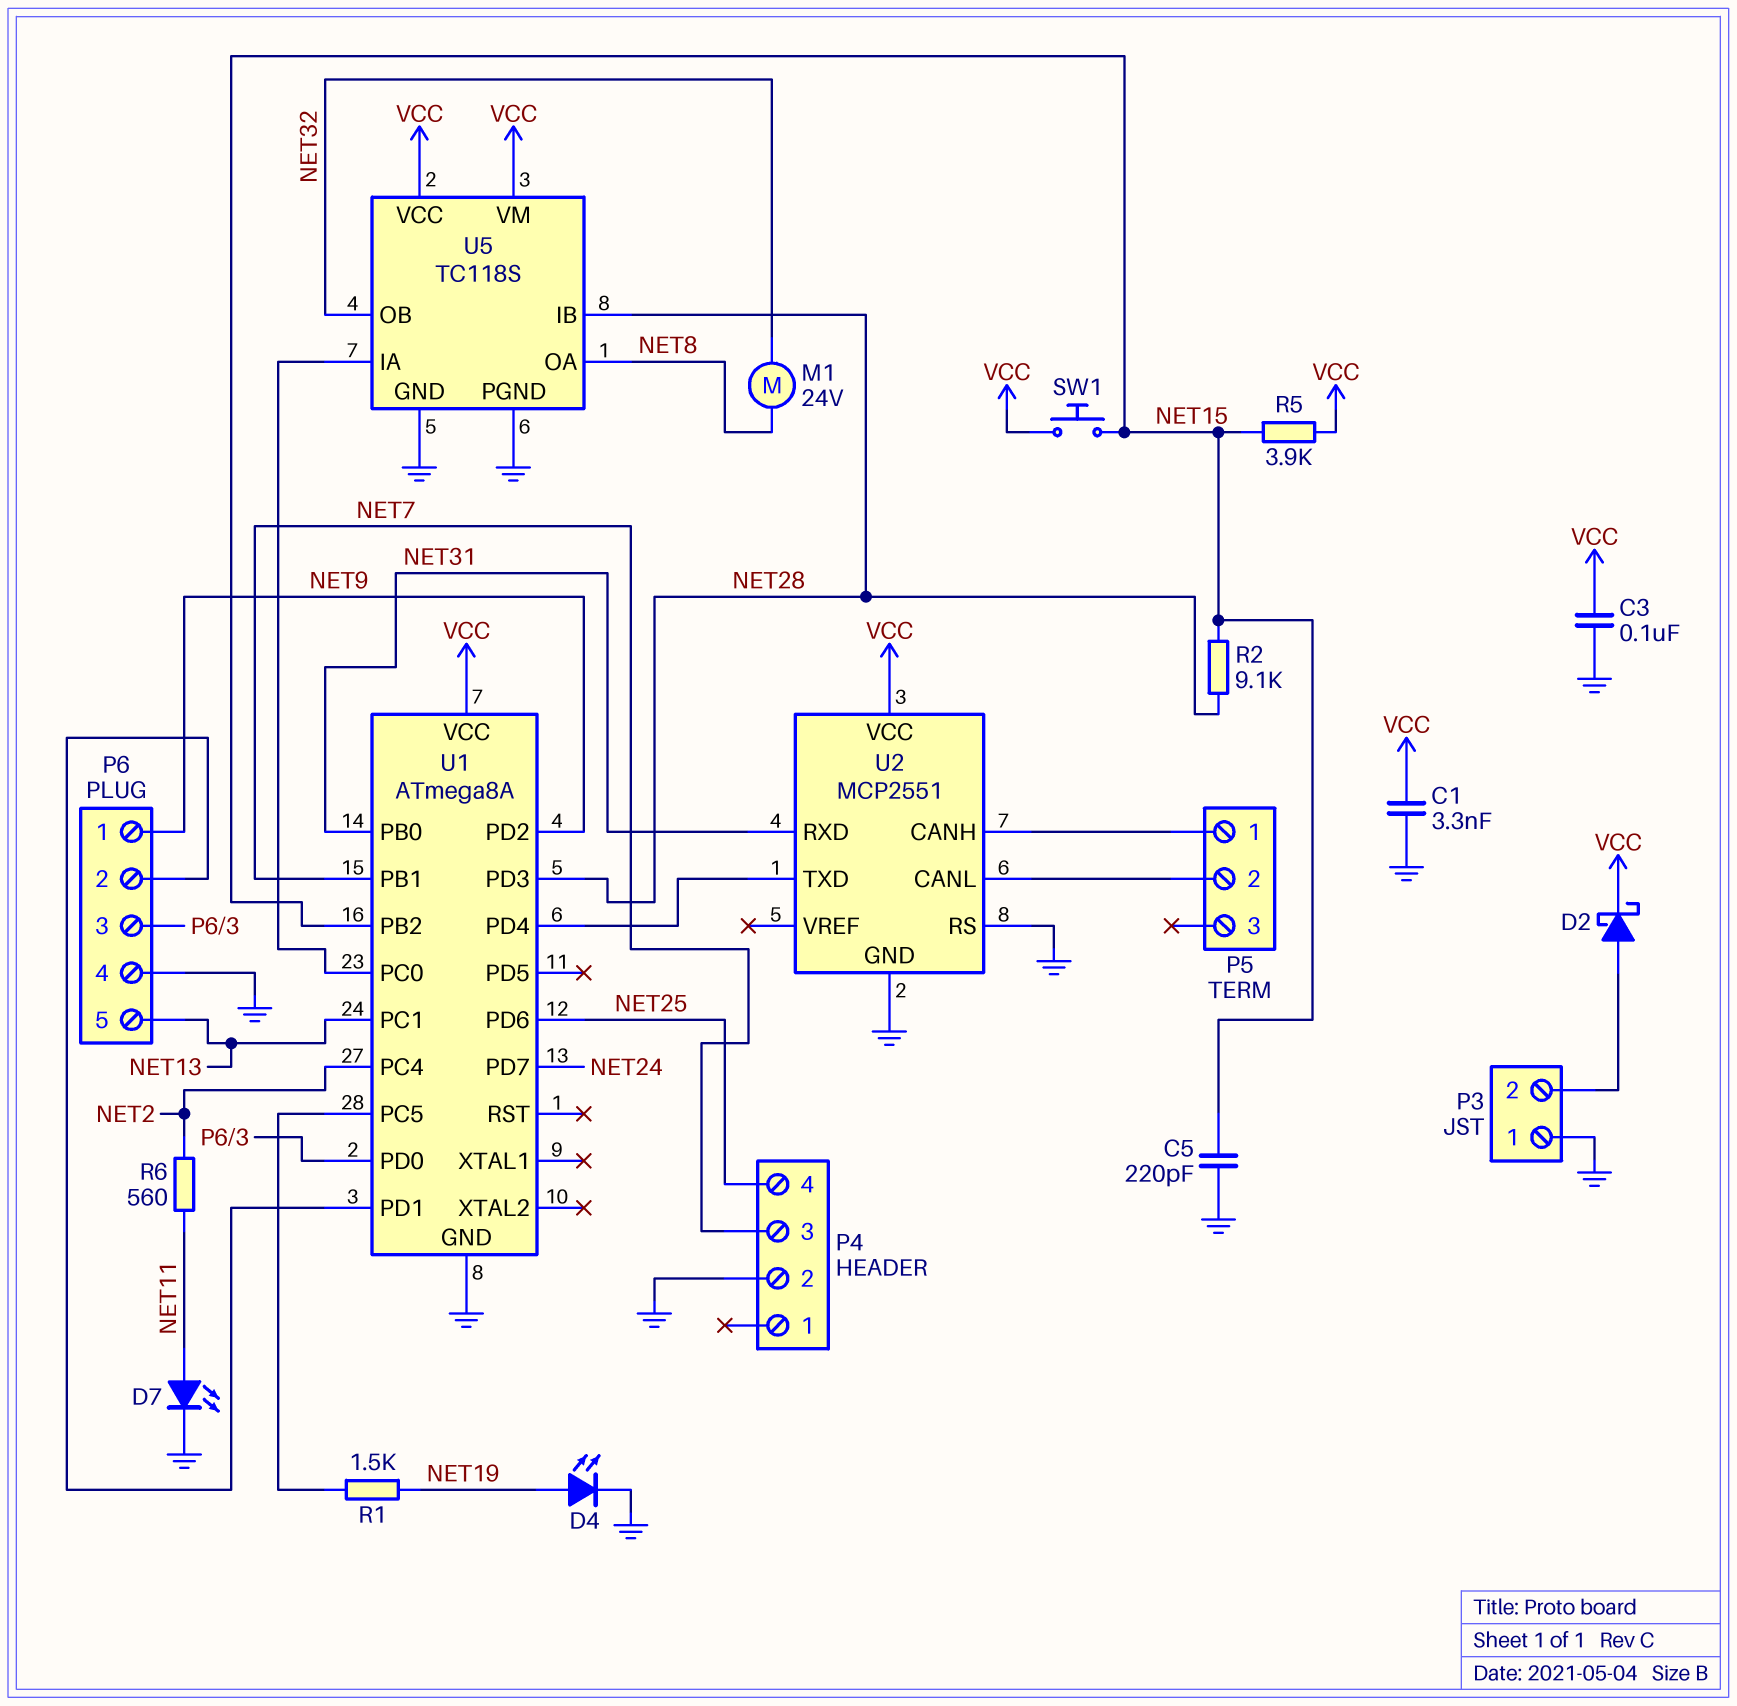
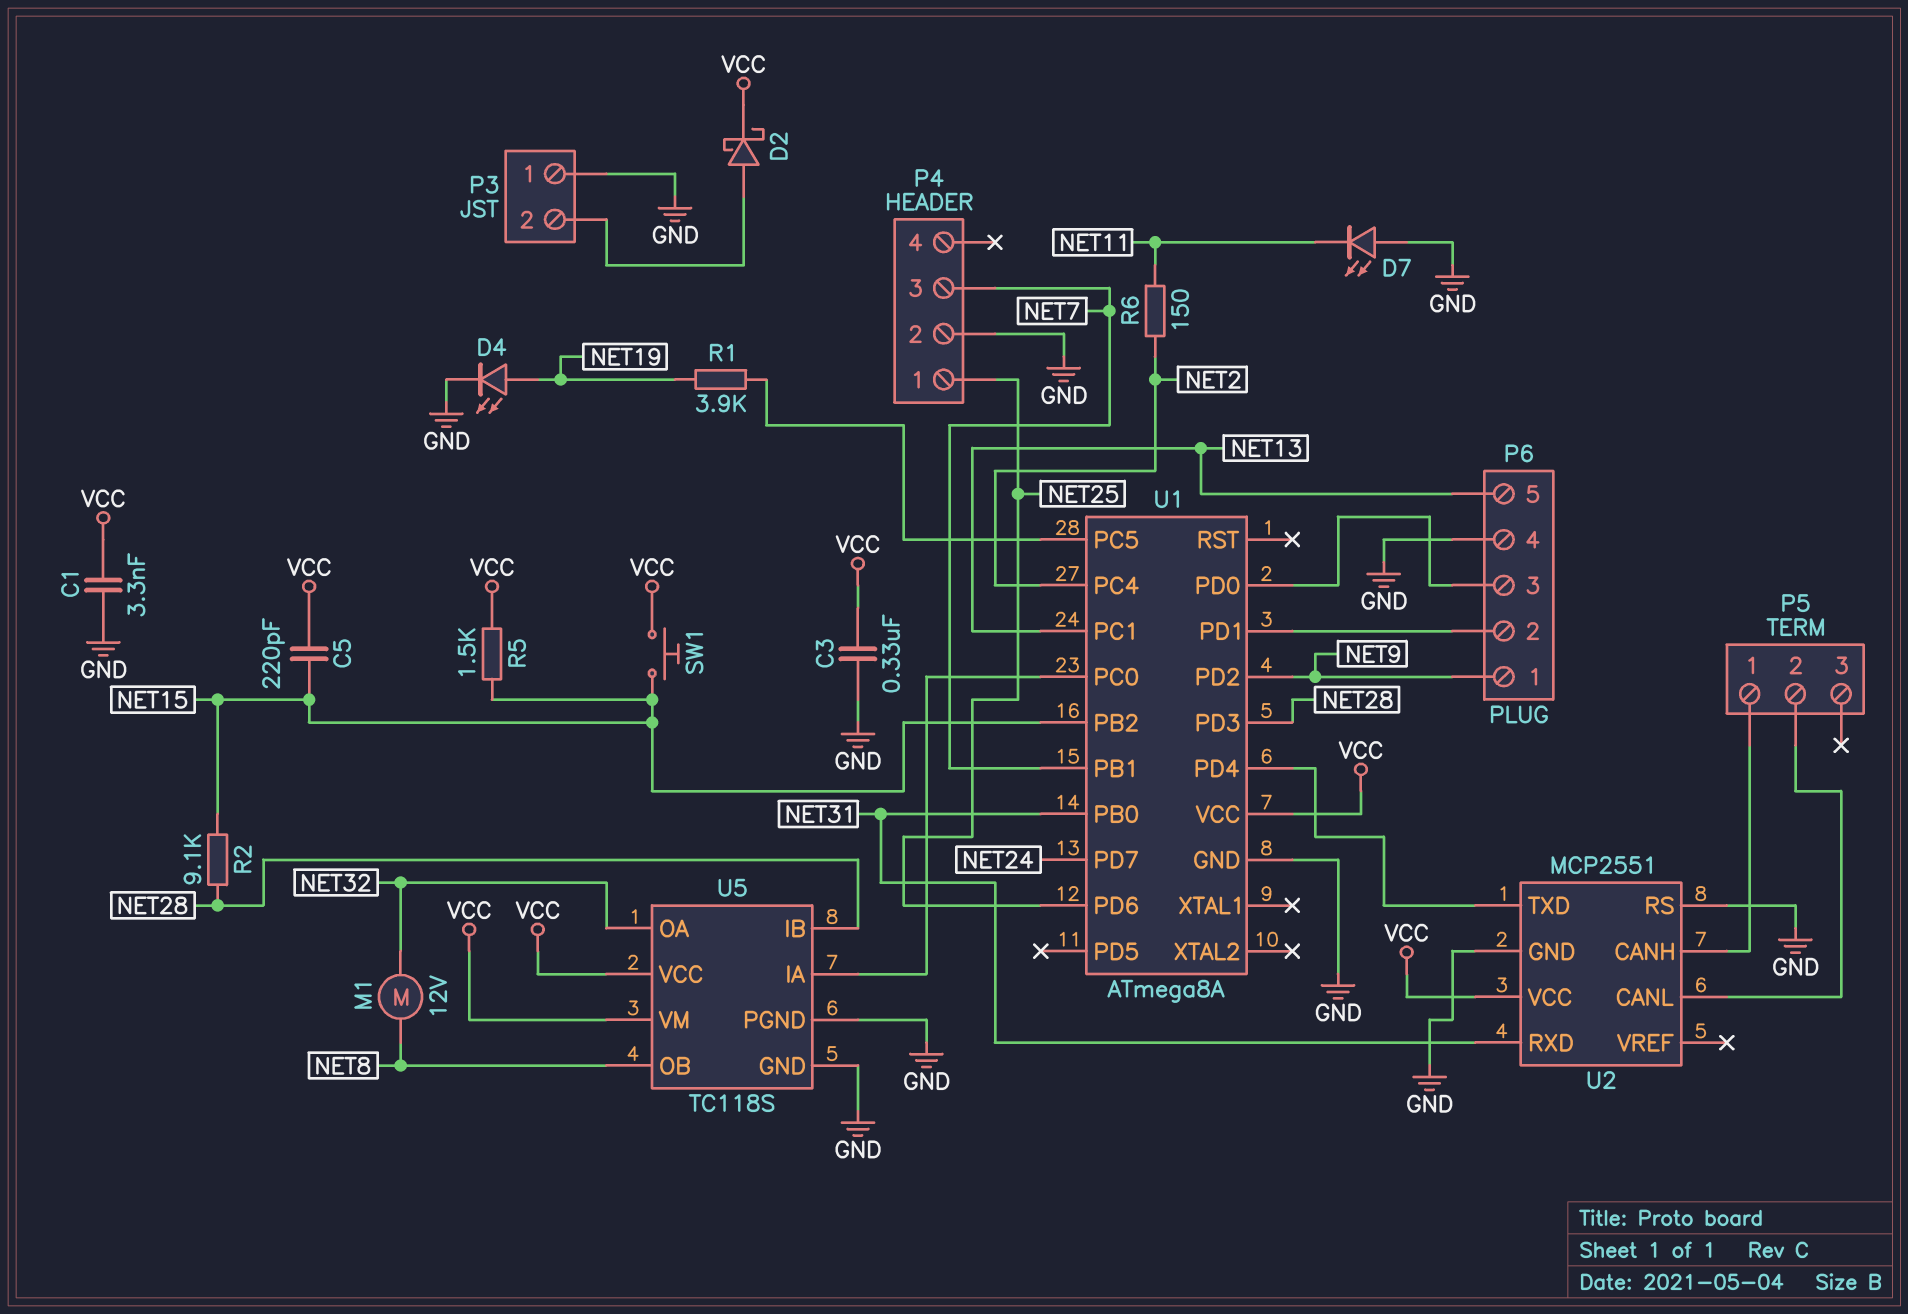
C3: 100nF (GND, VCC) -> 330nF (GND, VCC)
C5: 220pF (GND, NET15) -> 220pF (NET15, VCC)
D7: LED (A NET11, K GND) -> LED (A GND, K NET11)
M1: motor 24V (NET8, NET32) -> motor 12V (NET8, NET32)
P4 pin 1: none -> NET25
P4 pin 4: NET25 -> none
R1: 1.5k (NET19, U1/PC5) -> 3.9k (NET19, U1/PC5)
R5: 3.9k (NET15, VCC) -> 1.5k (NET15, VCC)
R6: 560 (NET2, NET11) -> 150 (NET2, NET11)
U5 pin OA: NET8 -> NET32
U5 pin OB: NET32 -> NET8

